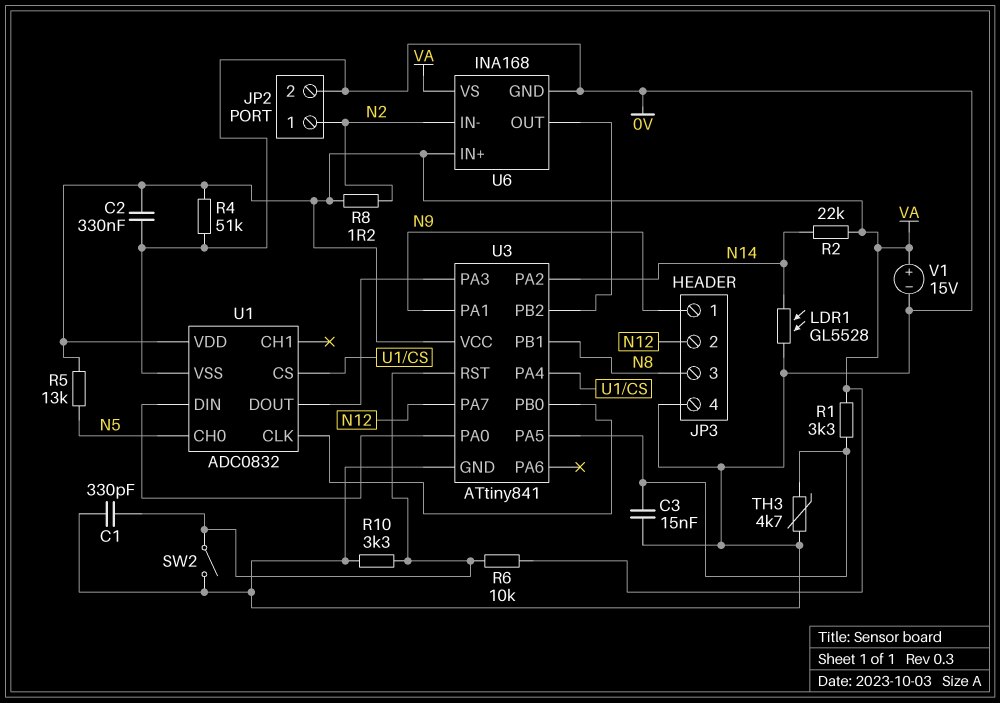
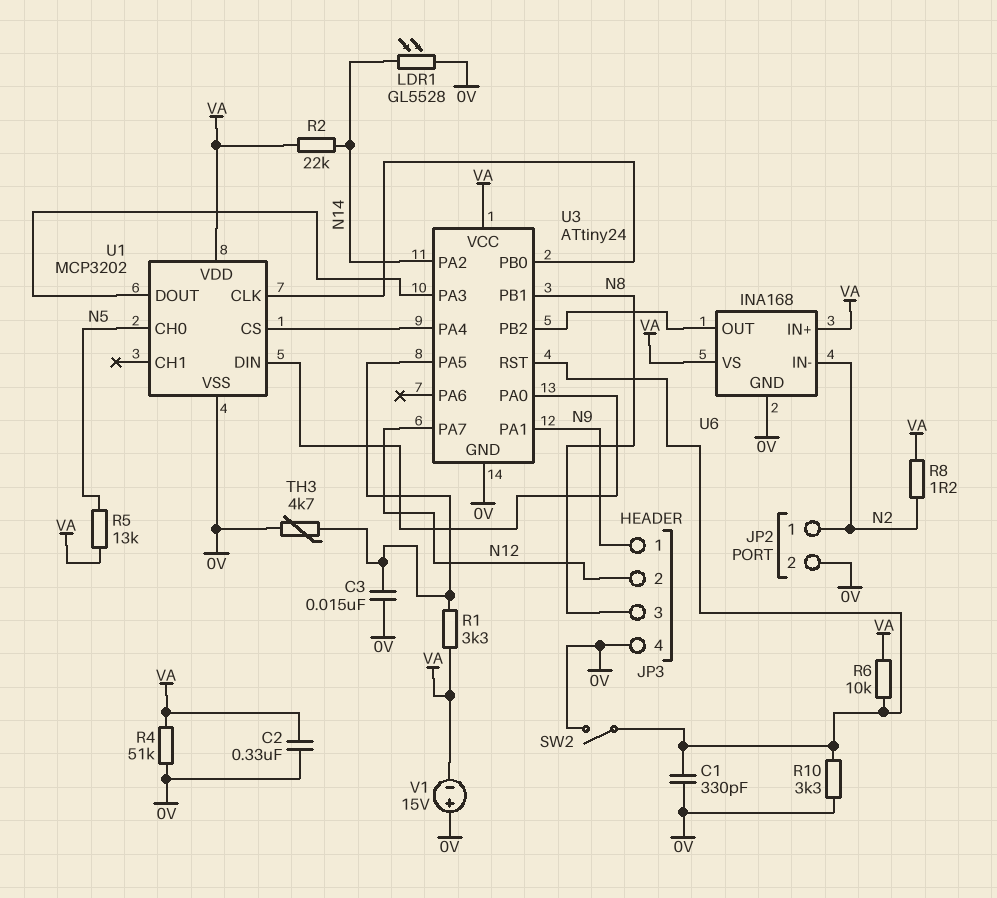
U1: ADC0832 -> MCP3202
U3: ATtiny841 -> ATtiny24
V1: 15V (plus VA, minus 0V) -> 15V (plus 0V, minus VA)

